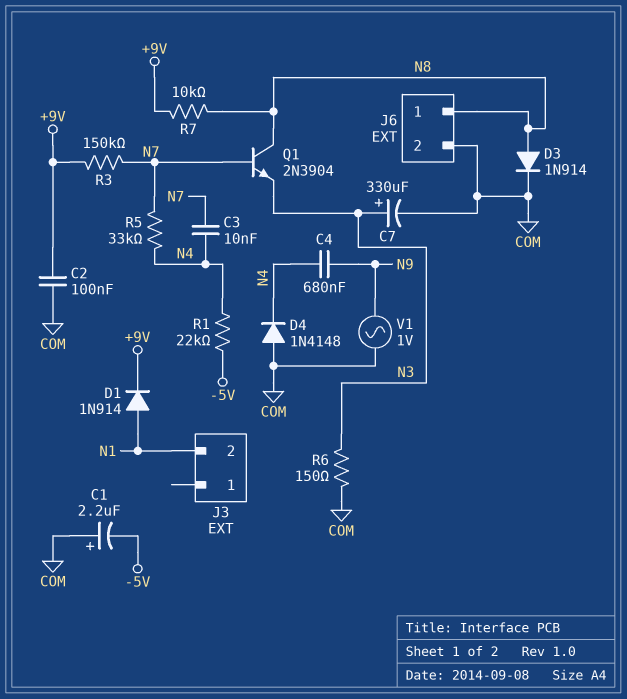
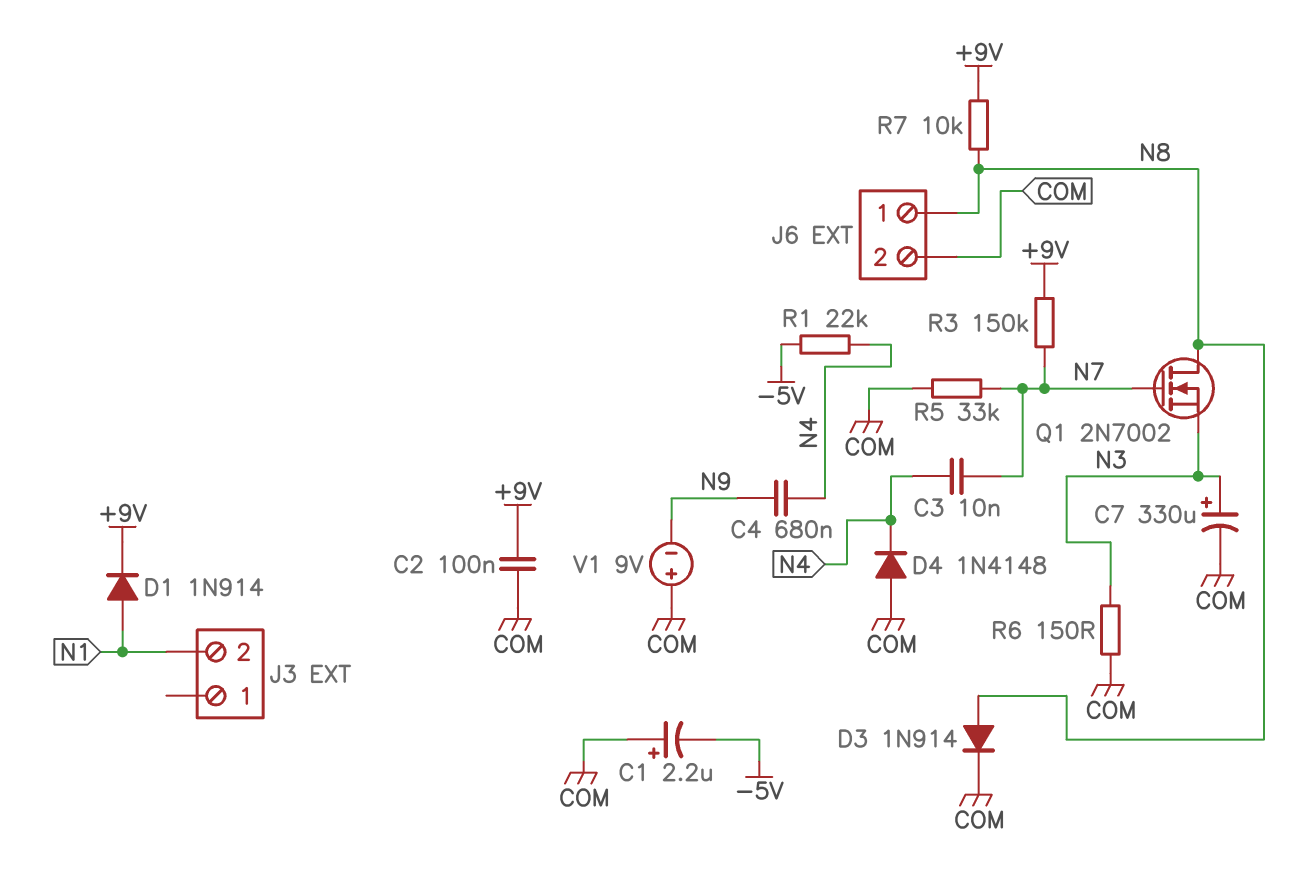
Q1: NPN 2N3904 (B N7, C N8, E N3) -> NMOS 2N7002 (G N7, D N8, S N3)
R5: 33k (N4, N7) -> 33k (COM, N7)
V1: AC 1V (COM, N9) -> 9V (plus COM, minus N9)

